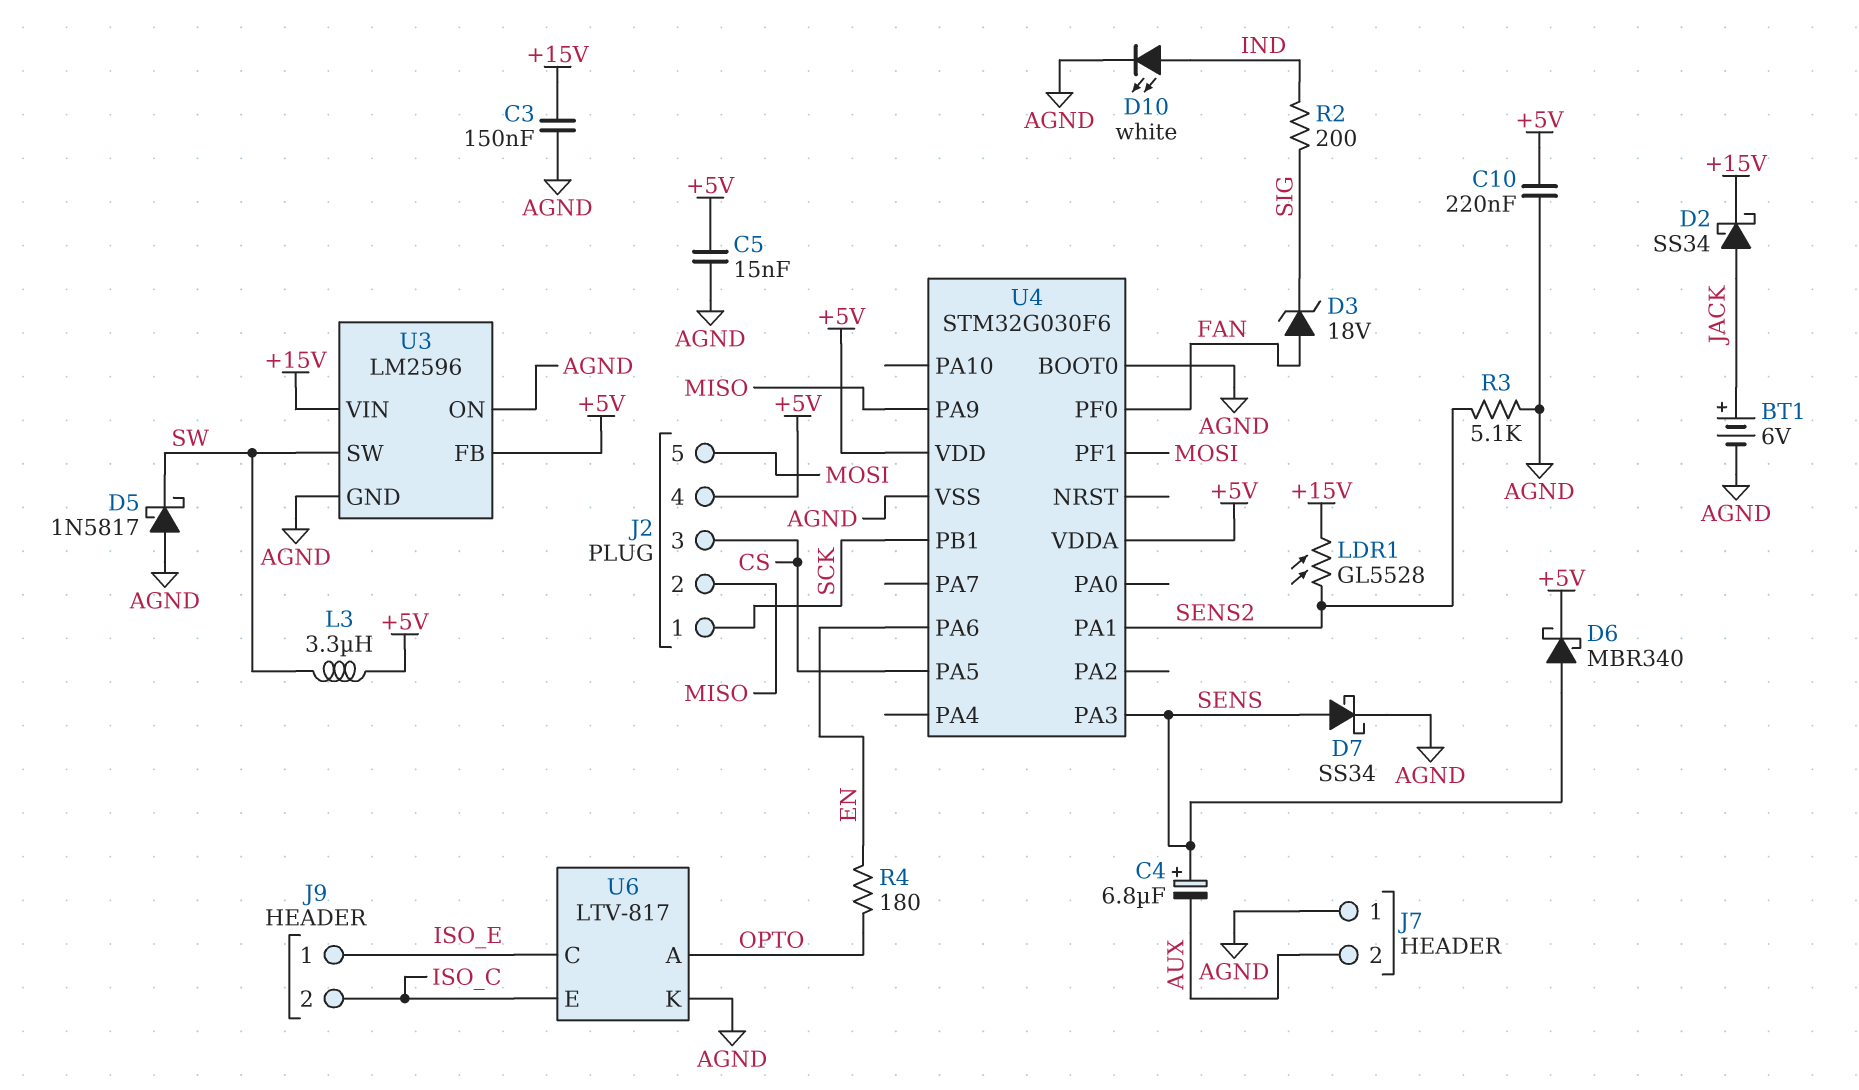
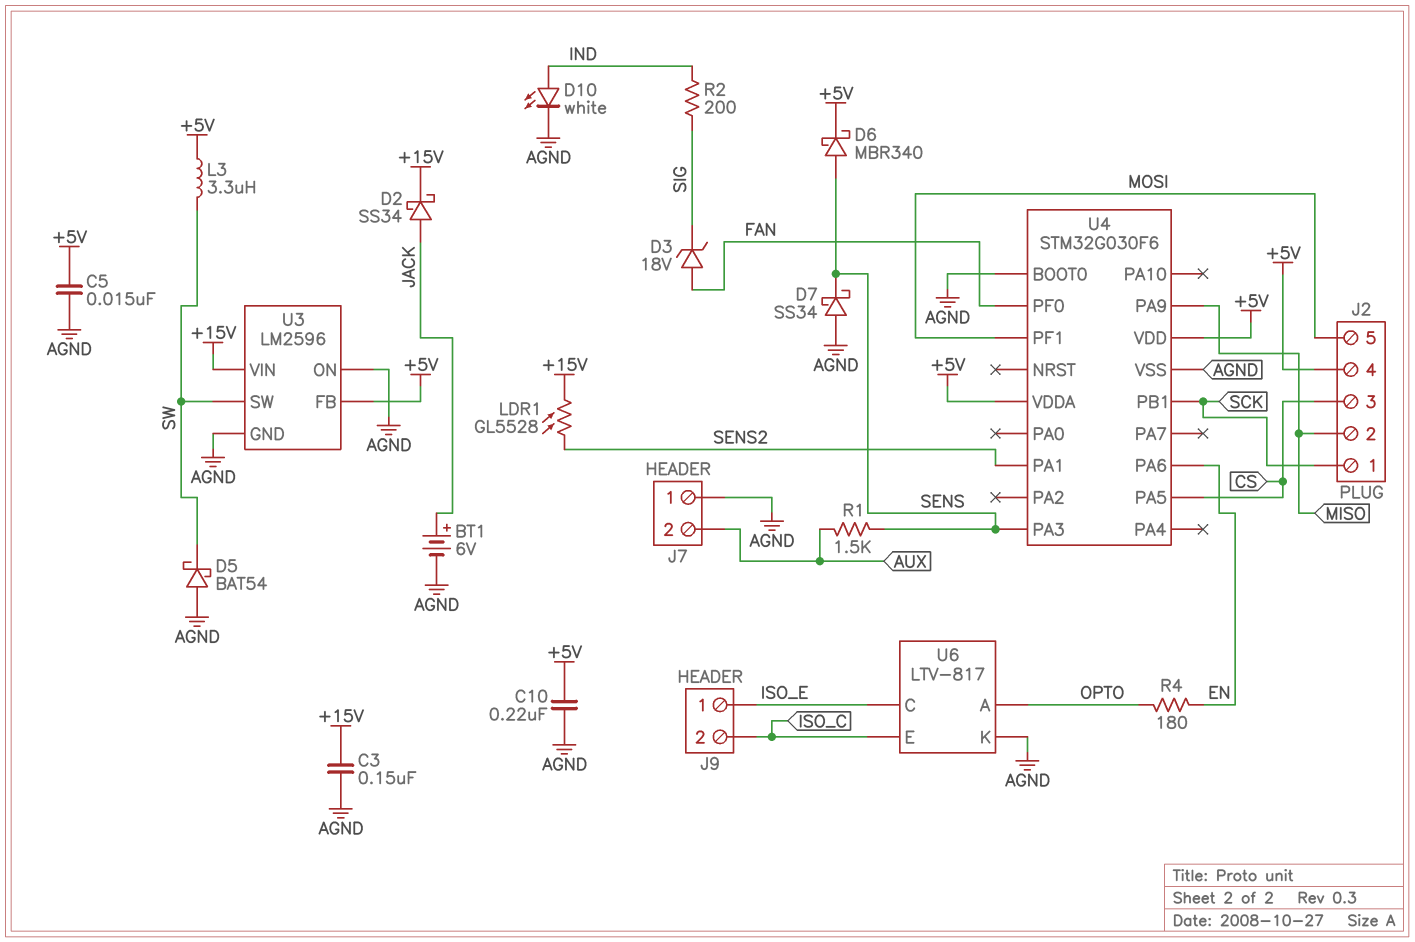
C4: 6.8uF (plus SENS, minus AUX) -> none
D5: schottky 1N5817 (A AGND, K SW) -> schottky BAT54 (A AGND, K SW)
D7: schottky SS34 (A SENS, K AGND) -> schottky SS34 (A AGND, K SENS)
R1: none -> 1.5k (AUX, SENS)
R3: 5.1k (AGND, SENS2) -> none

